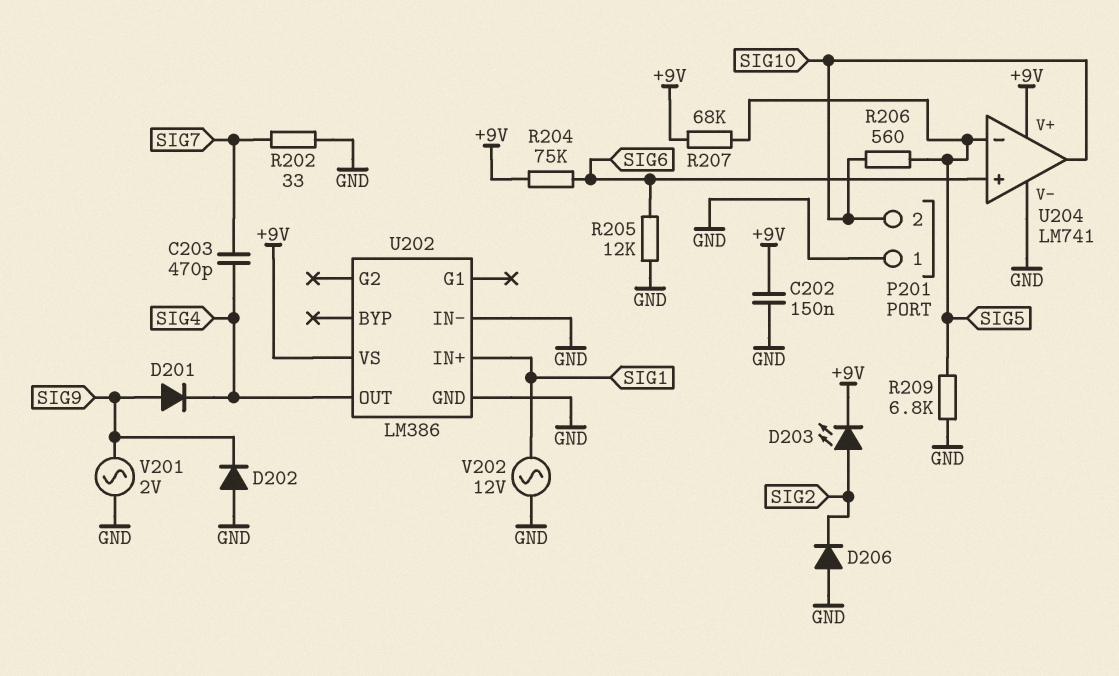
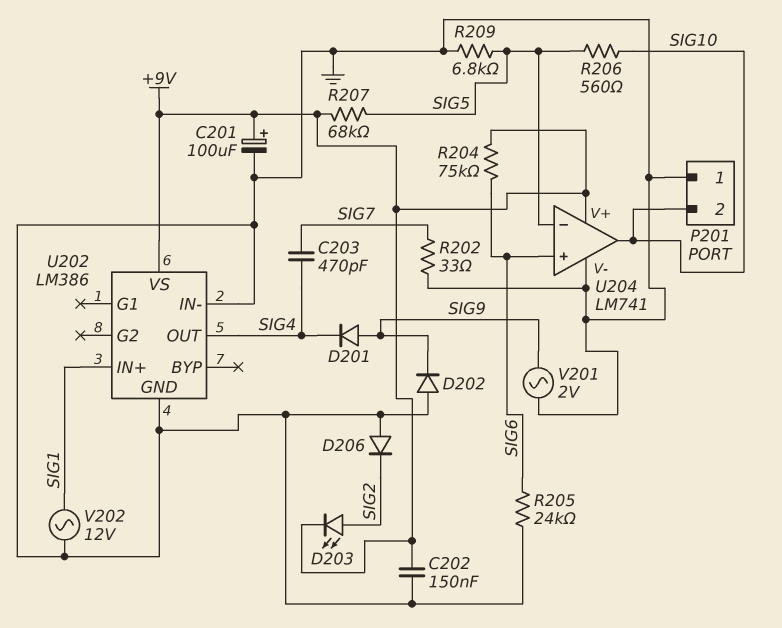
C201: none -> 100uF (plus +9V, minus GND)
R205: 12k (GND, SIG6) -> 24k (GND, SIG6)

